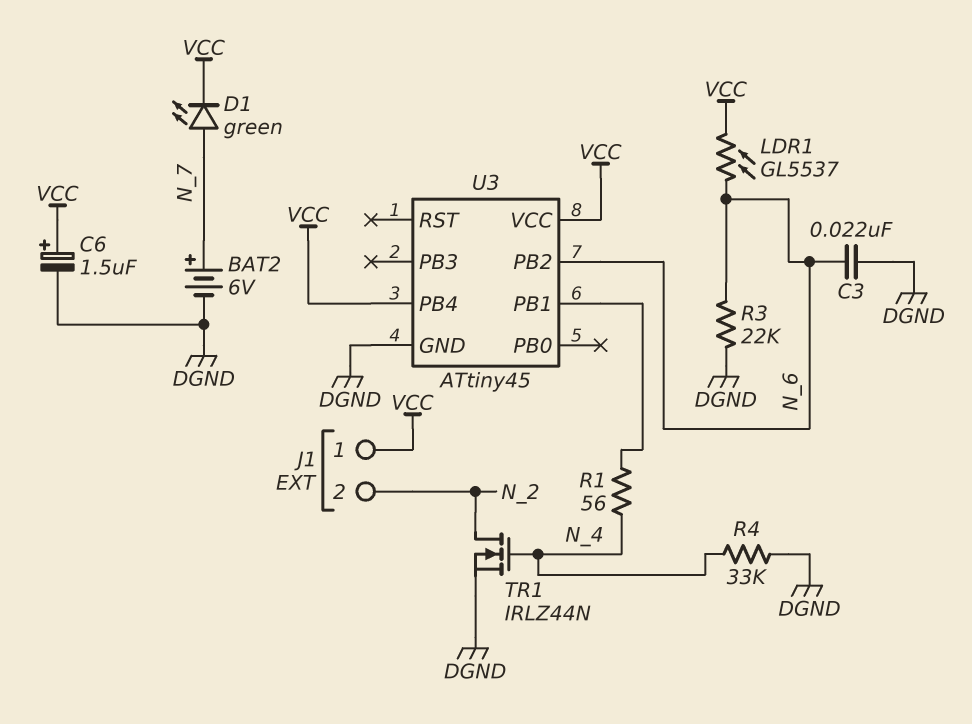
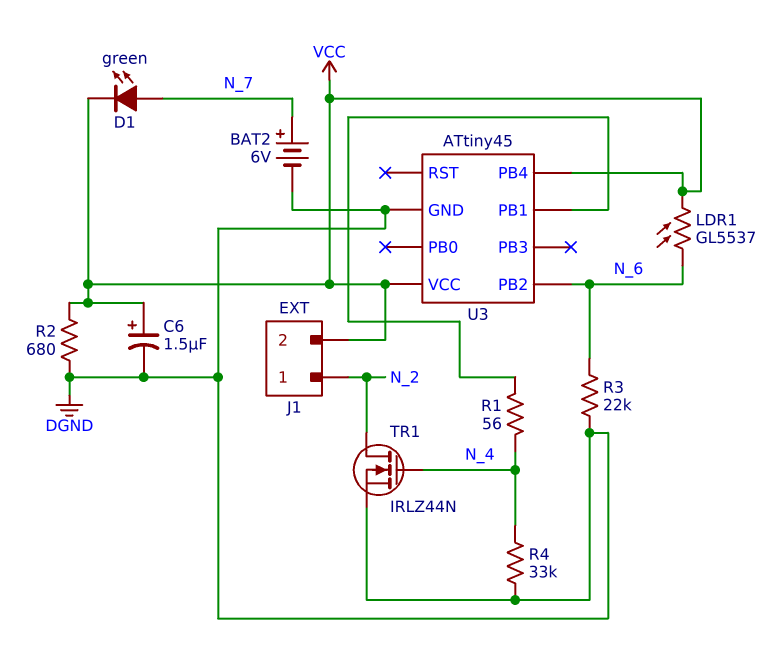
C3: 22nF (DGND, N_6) -> none
J1 pin 1: VCC -> N_2
J1 pin 2: N_2 -> VCC
R2: none -> 680 (DGND, VCC)

